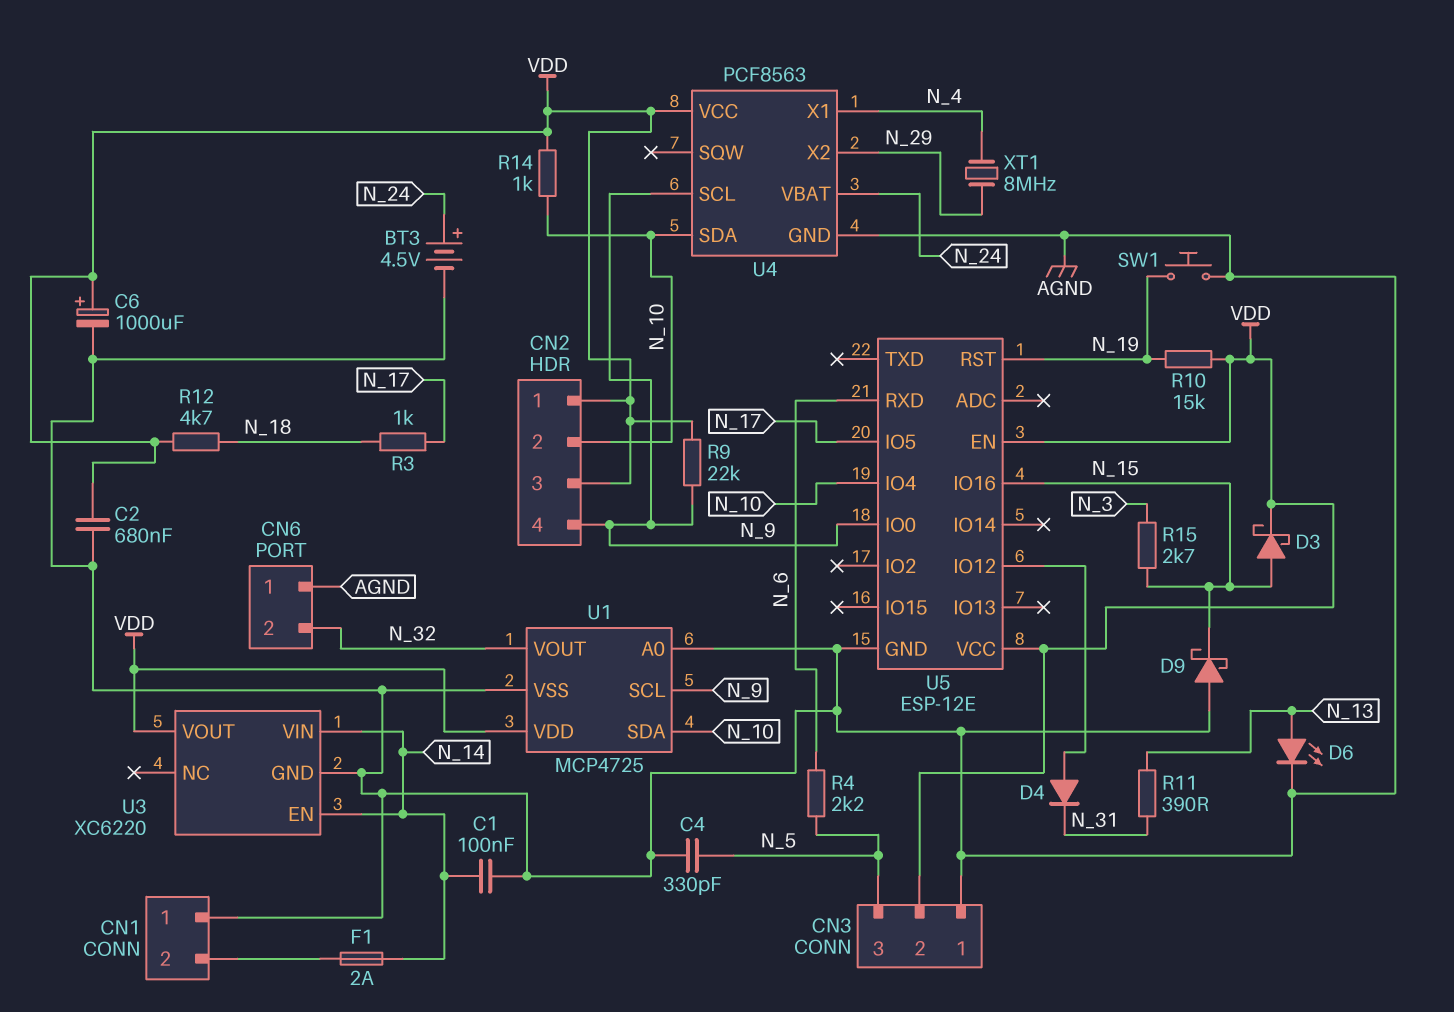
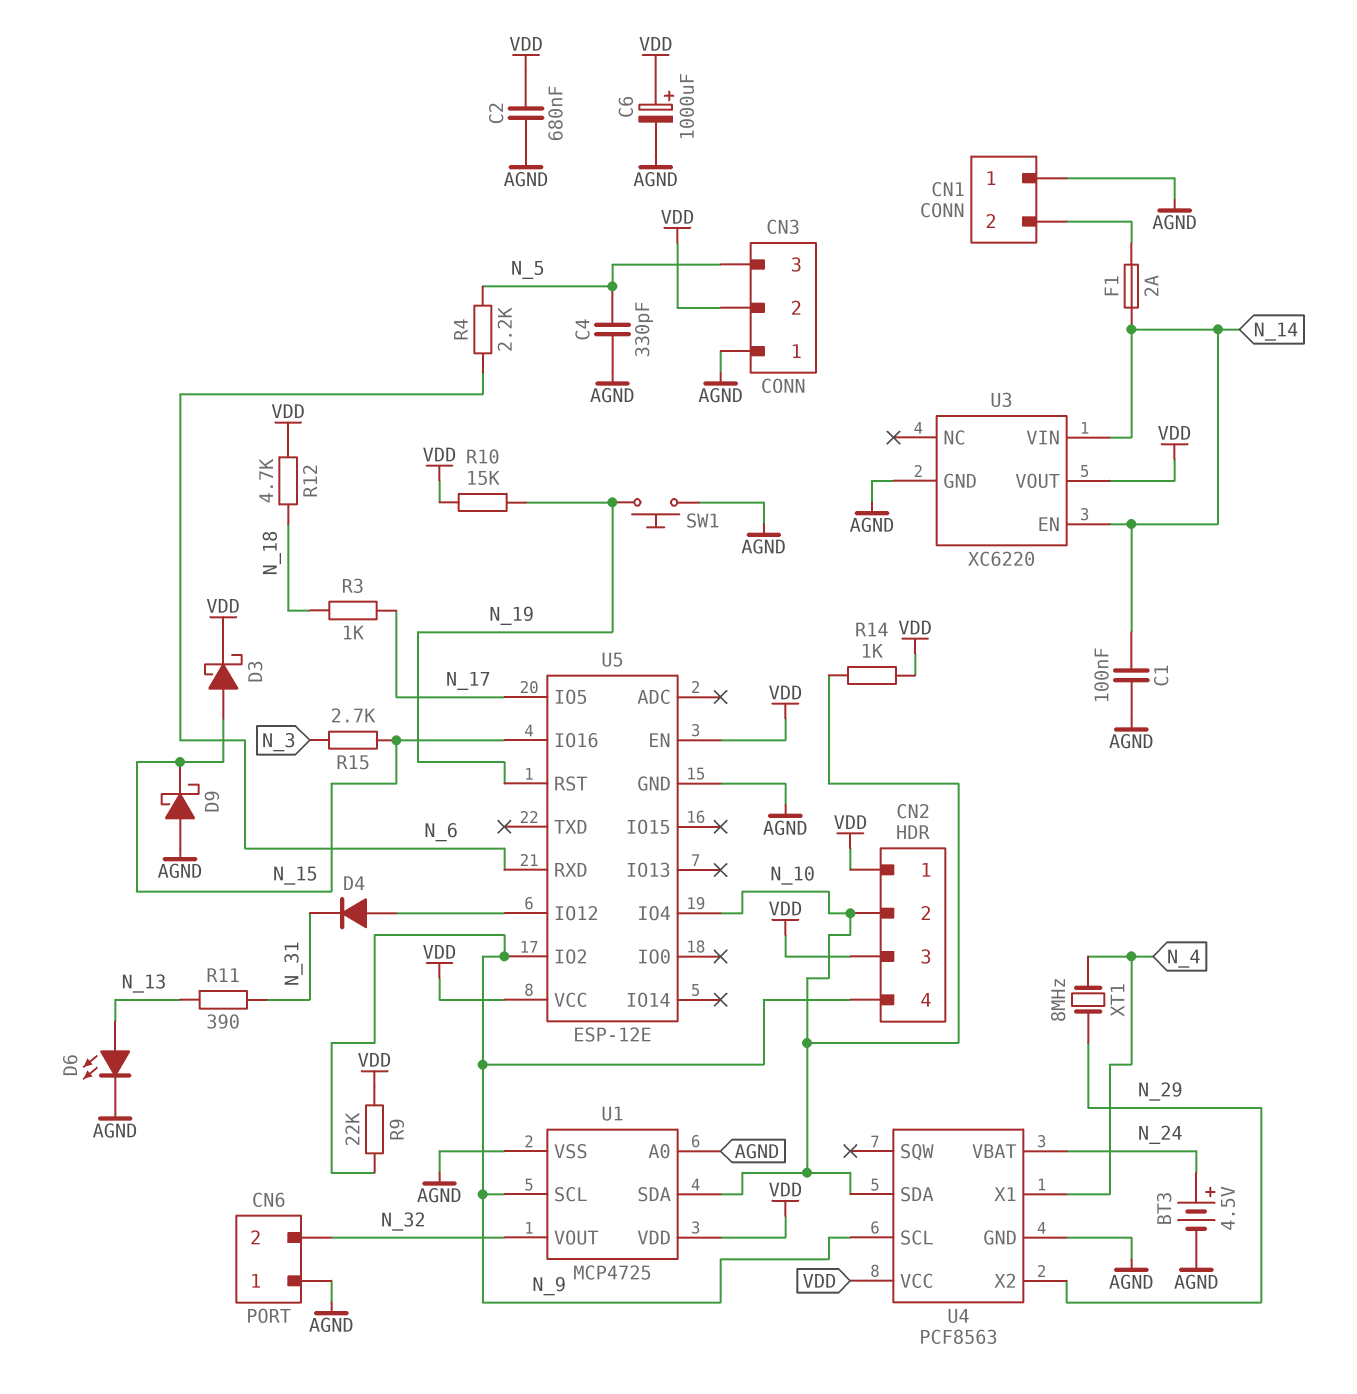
U5 pin IO0: N_9 -> none
U5 pin IO2: none -> N_9

